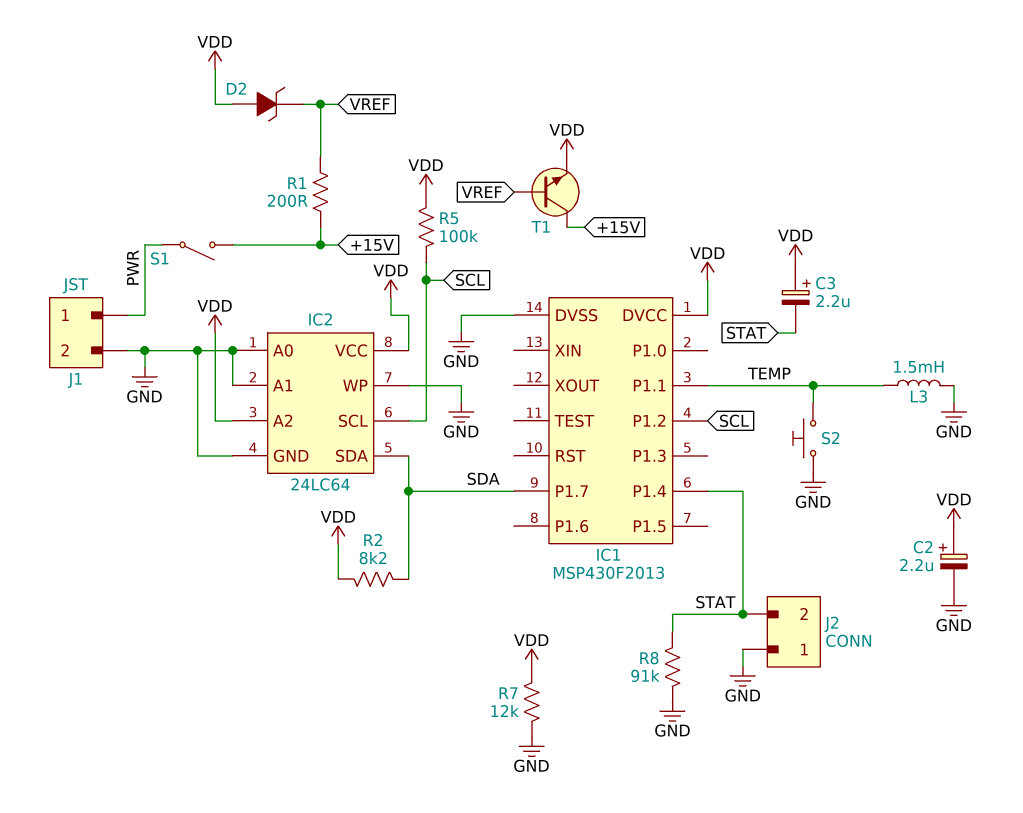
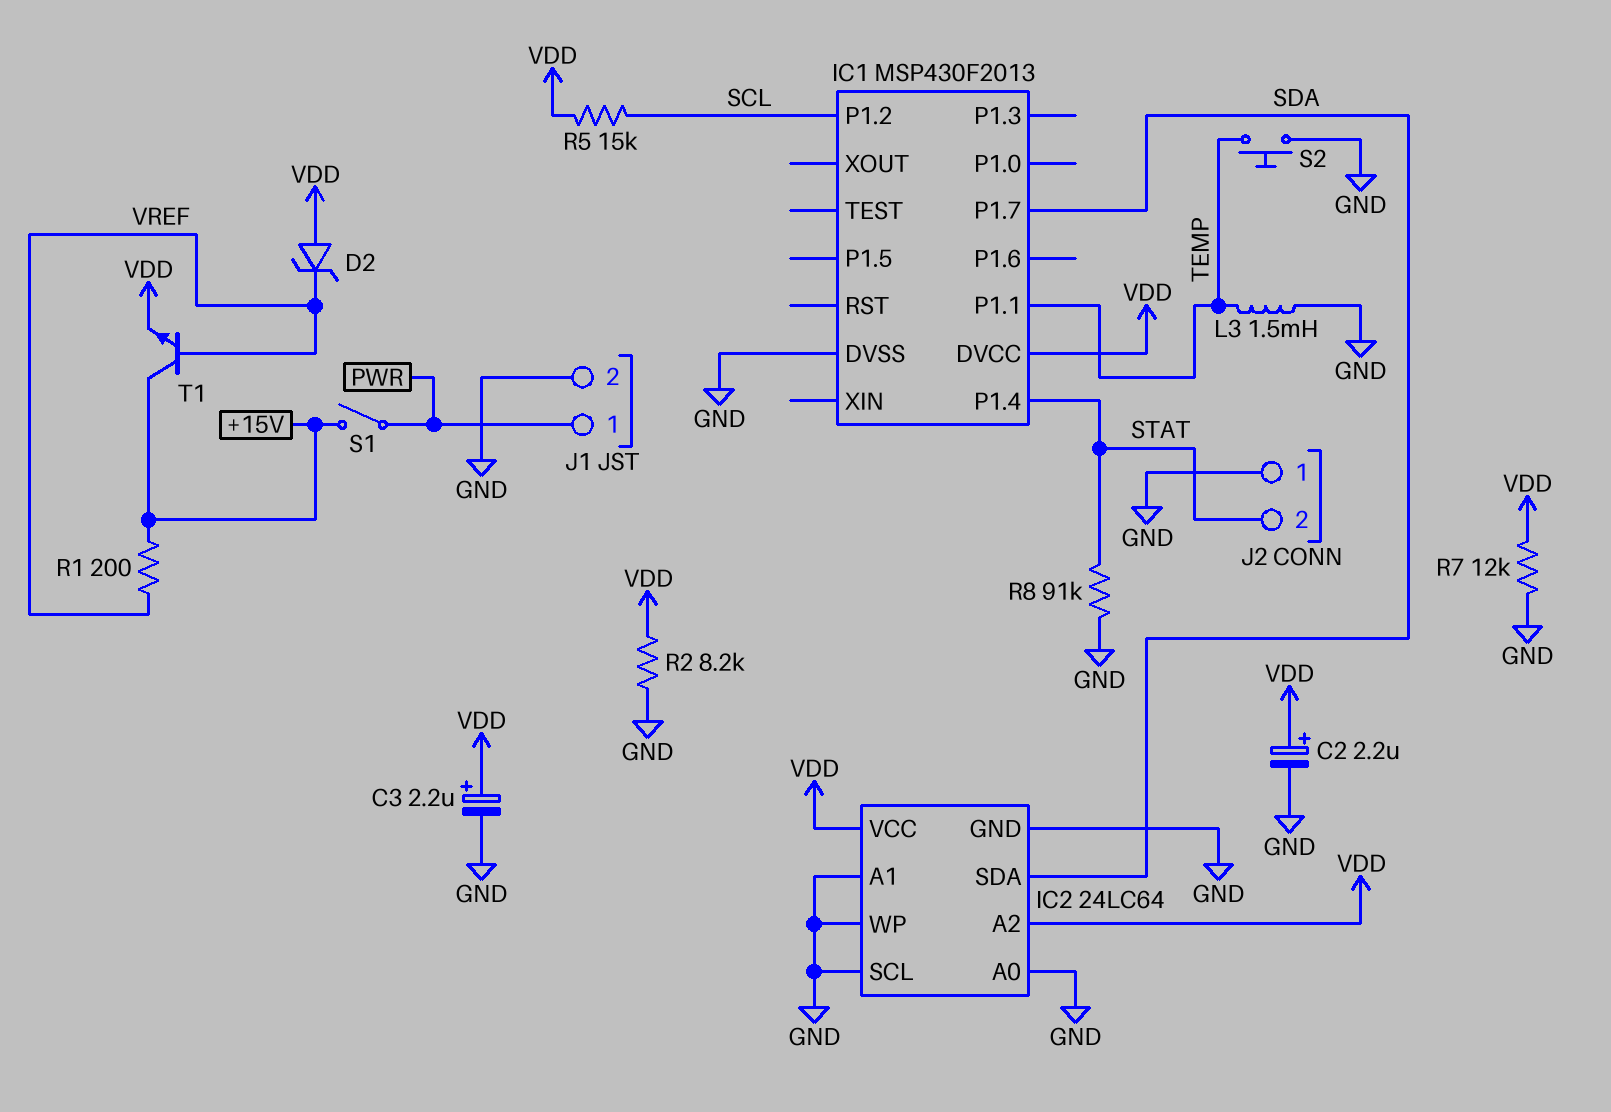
C3: 2.2uF (plus VDD, minus STAT) -> 2.2uF (plus VDD, minus GND)
IC2 pin SCL: SCL -> GND
R2: 8.2k (SDA, VDD) -> 8.2k (GND, VDD)
R5: 100k (SCL, VDD) -> 15k (SCL, VDD)

